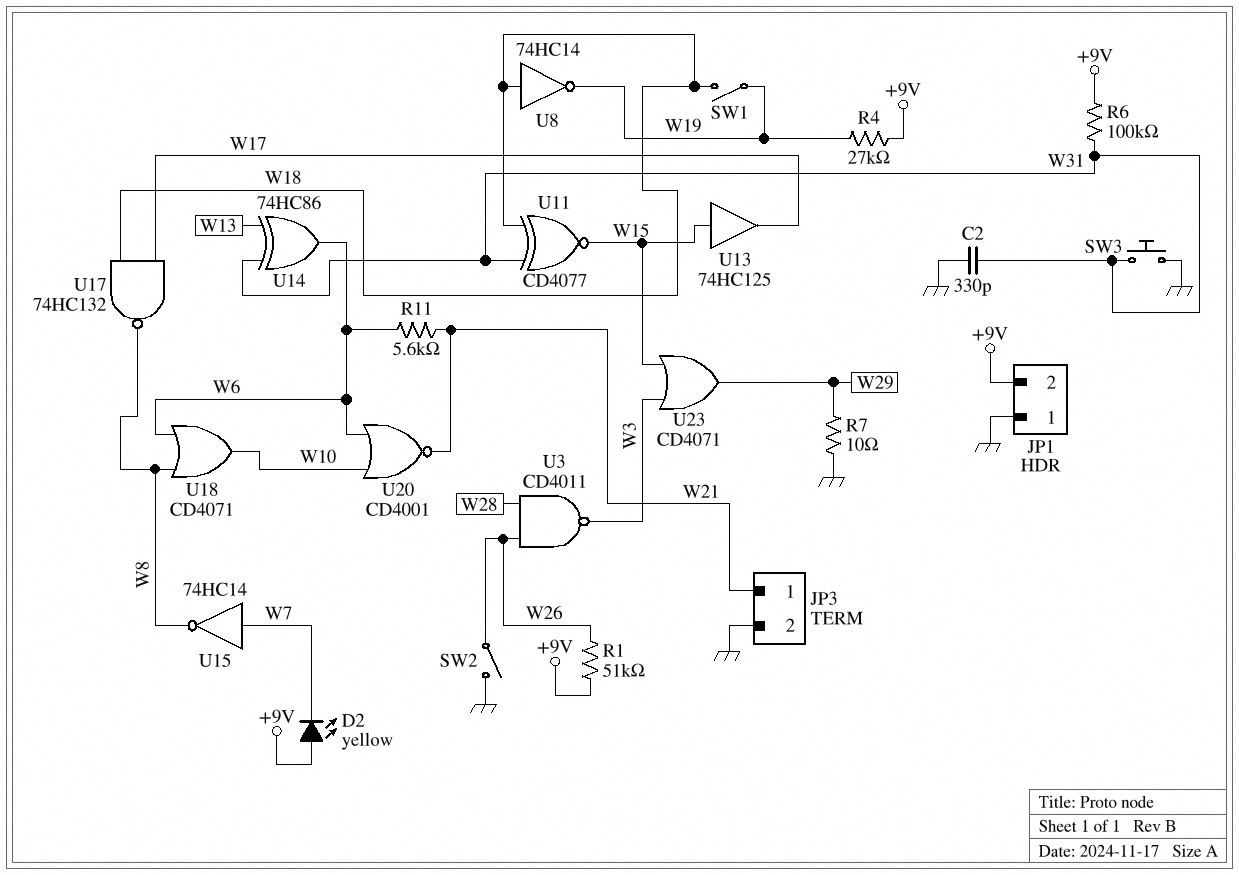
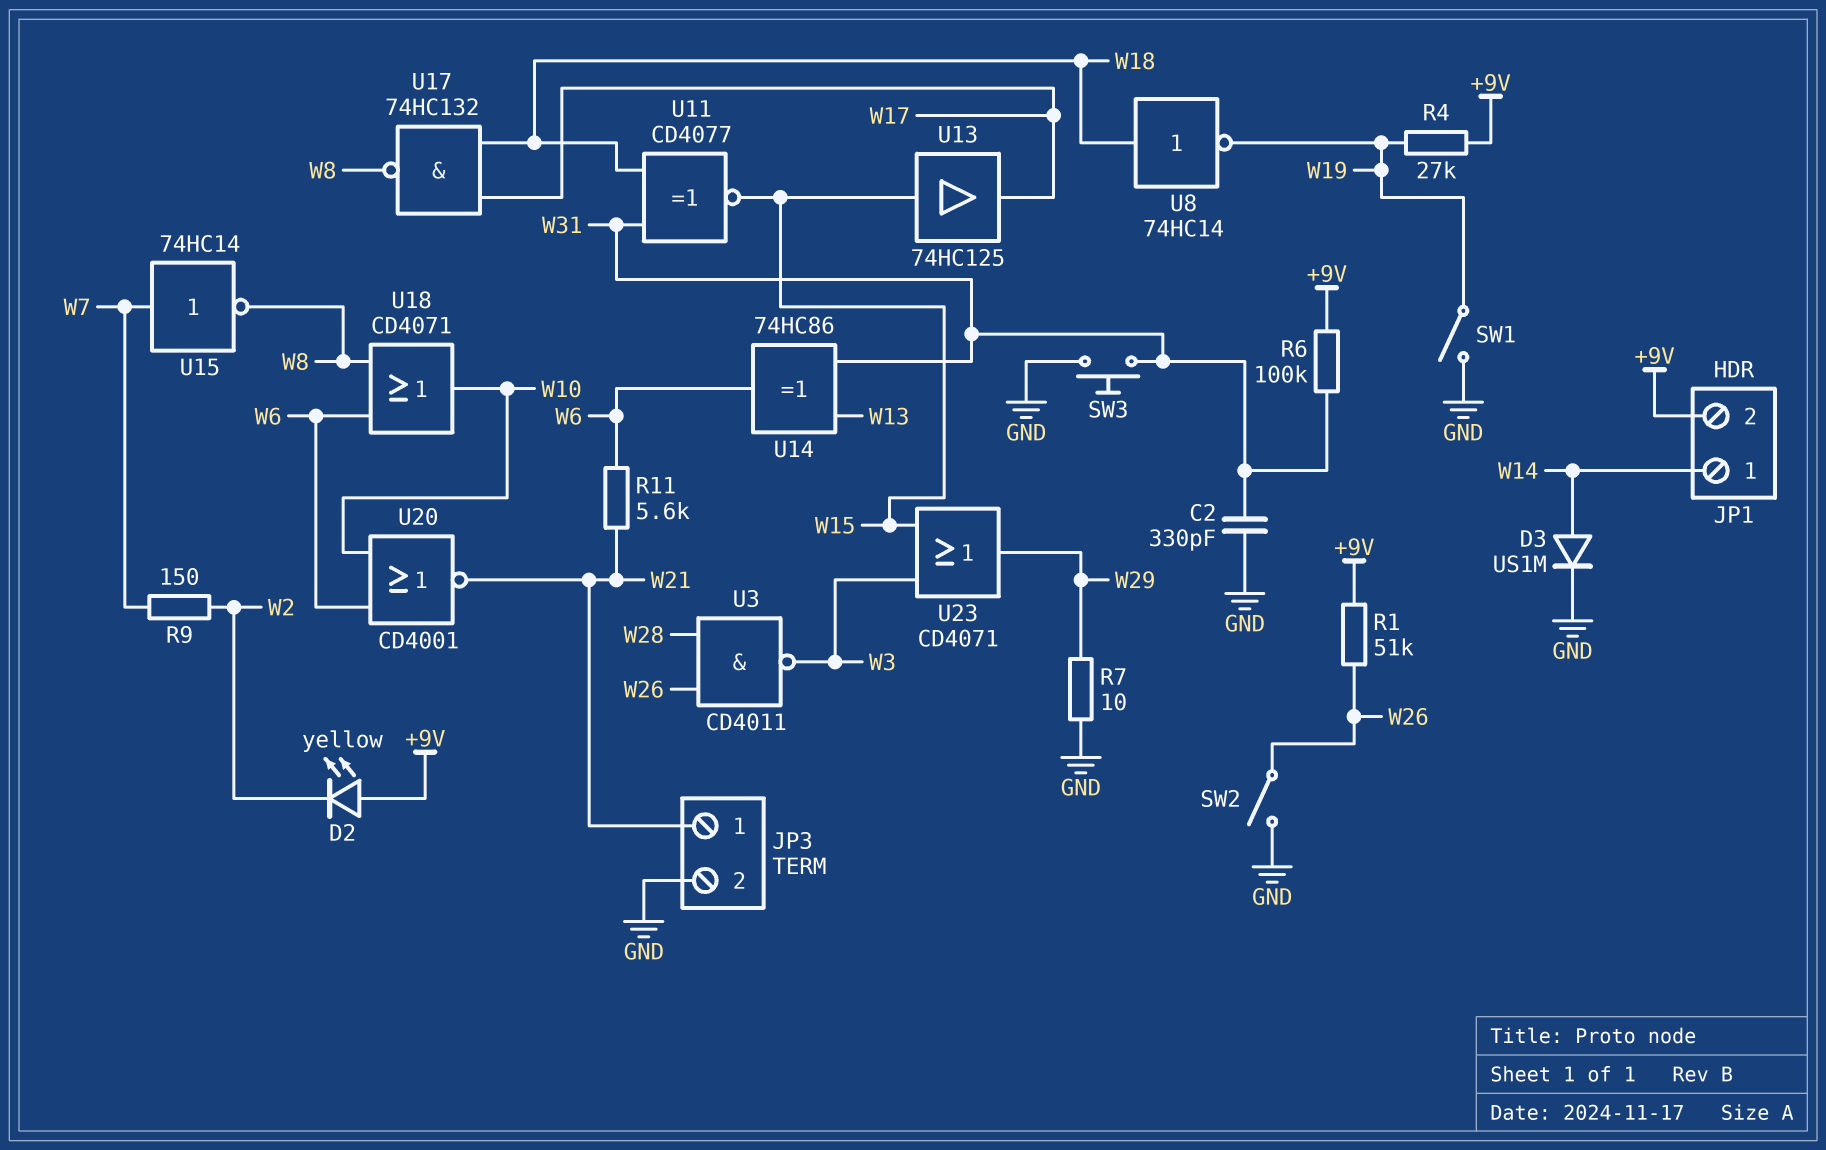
D2: LED yellow (A +9V, K W7) -> LED yellow (A +9V, K W2)
D3: none -> diode US1M (A W14, K GND)
JP1 pin 1: GND -> W14
R9: none -> 150 (W2, W7)
SW1: switch (W18, W19) -> switch (GND, W19)

